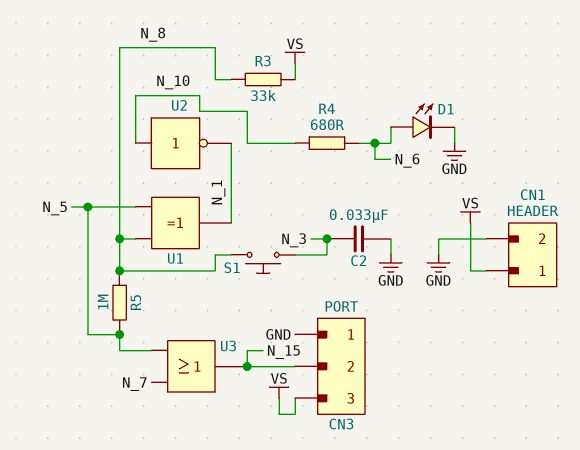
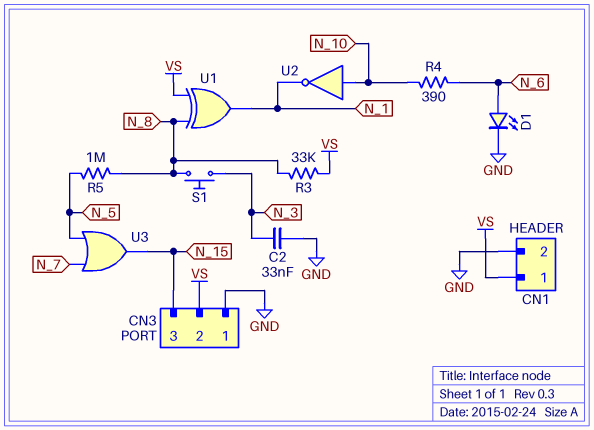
CN3 pin 2: N_15 -> VS
CN3 pin 3: VS -> N_15
R4: 680 (N_6, N_10) -> 390 (N_6, N_10)
U1: XOR (in N_5, in N_8, out N_1) -> XOR (in N_8, in VS, out N_1)

